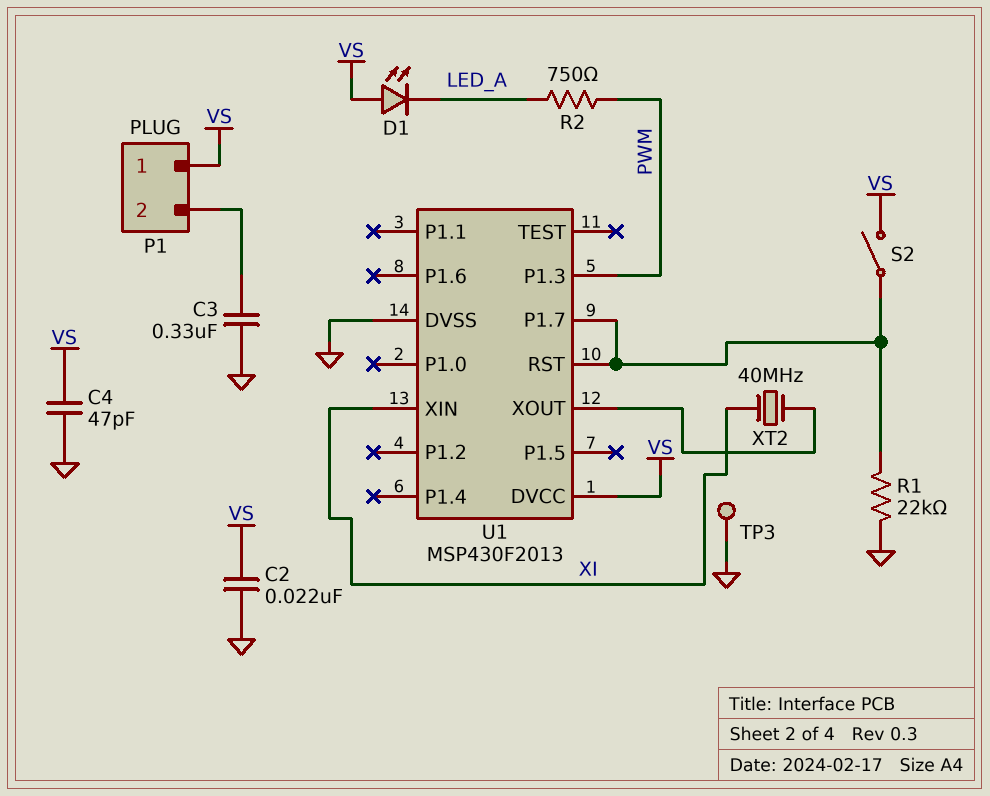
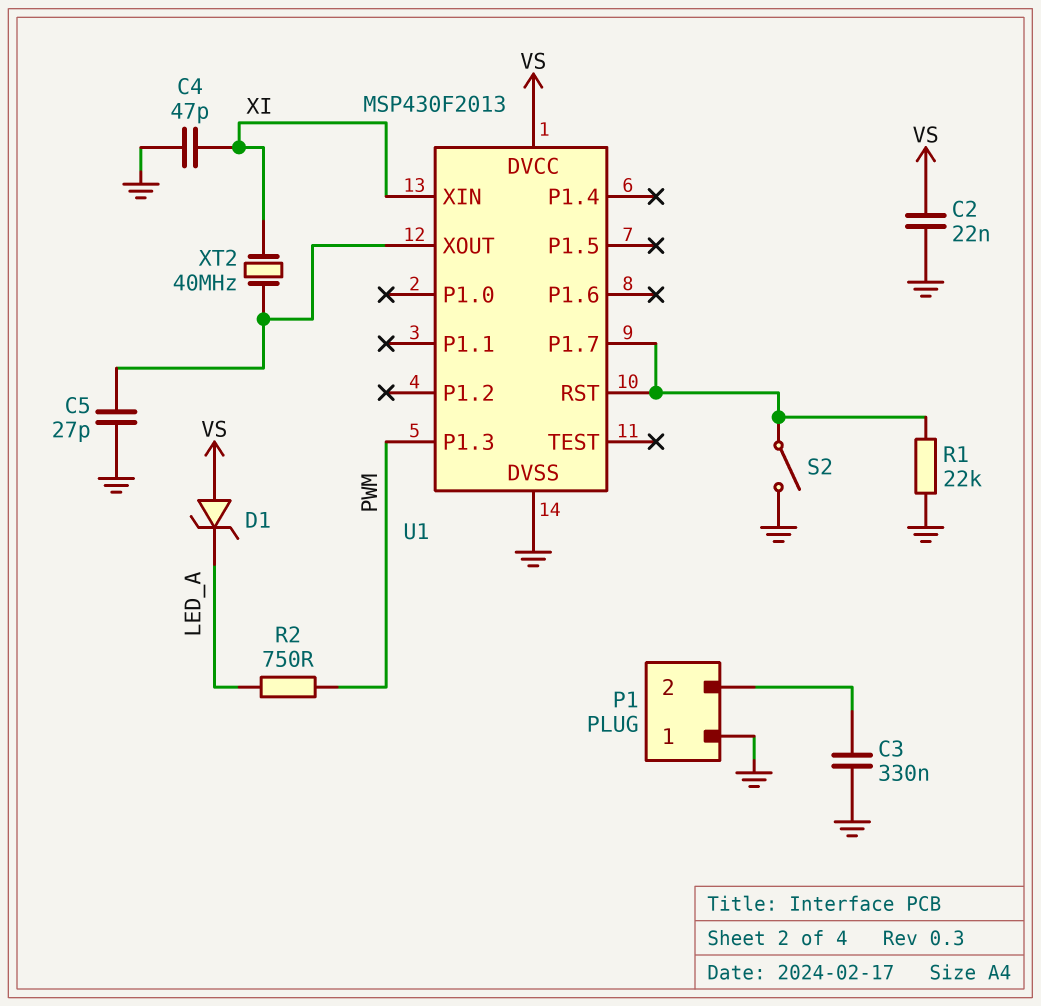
C4: 47pF (GND, VS) -> 47pF (GND, XI)
C5: none -> 27pF (GND, U1/XOUT)
D1: LED (A VS, K LED_A) -> zener (A VS, K LED_A)
P1 pin 1: VS -> GND
S2: switch (U1/P1.7, VS) -> switch (GND, U1/P1.7)
TP3: test point (GND) -> none

